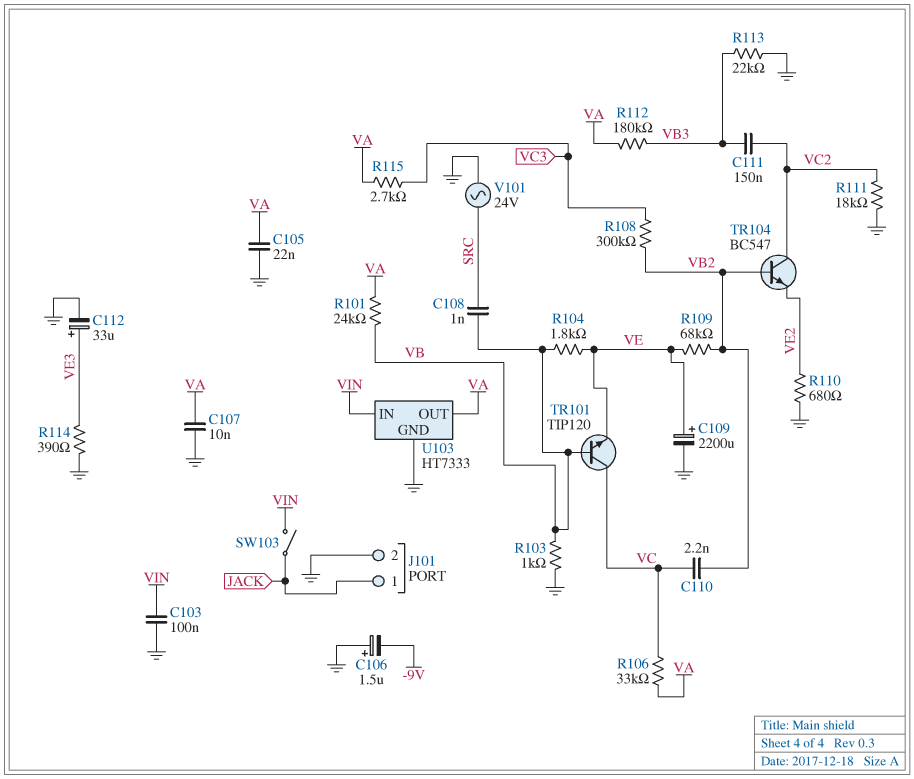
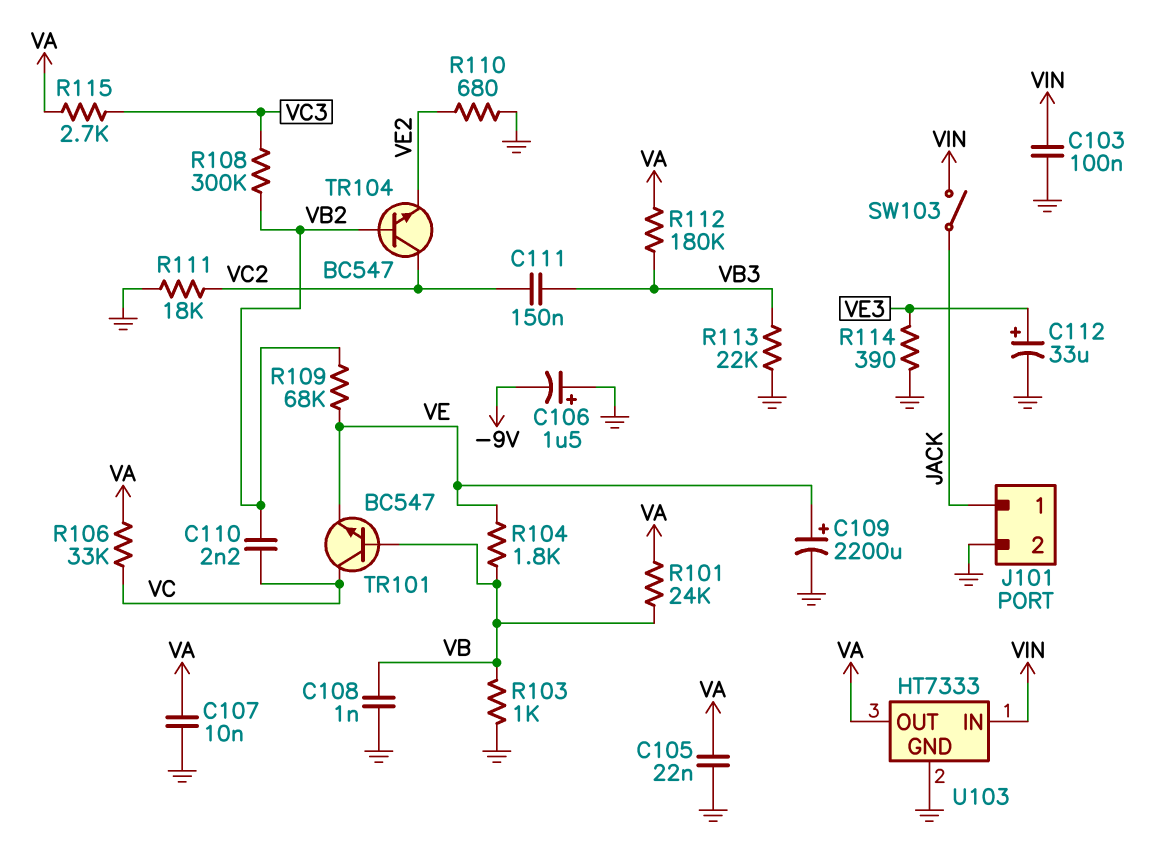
C108: 1nF (SRC, VB) -> 1nF (GND, VB)
TR101: NPN TIP120 (B VB, C VC, E VE) -> NPN BC547 (B VB, C VC, E VE)
V101: AC 24V (GND, SRC) -> none

